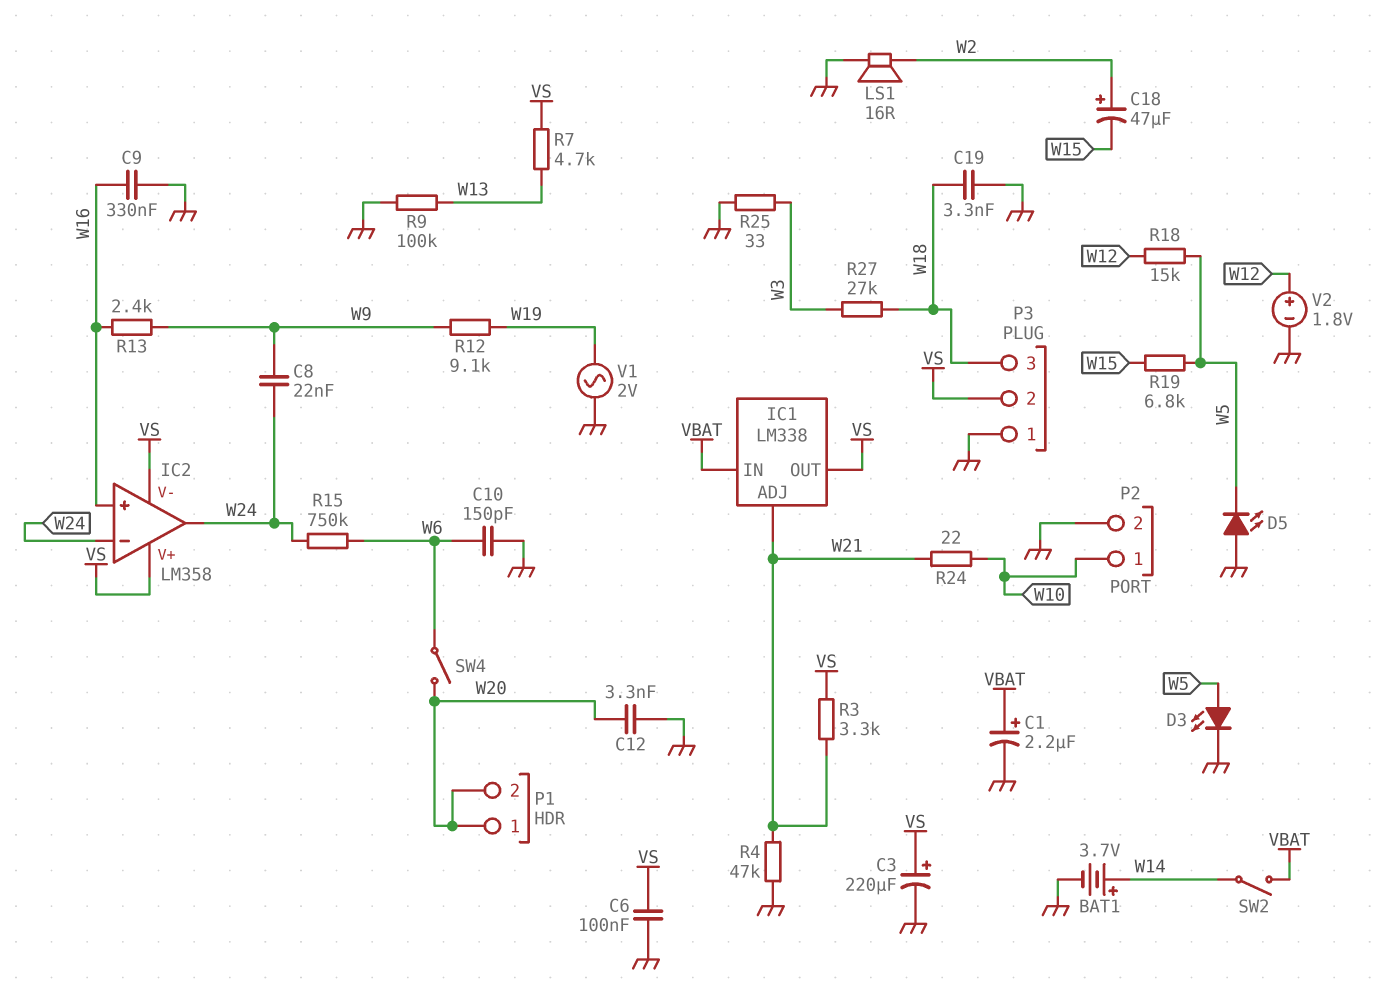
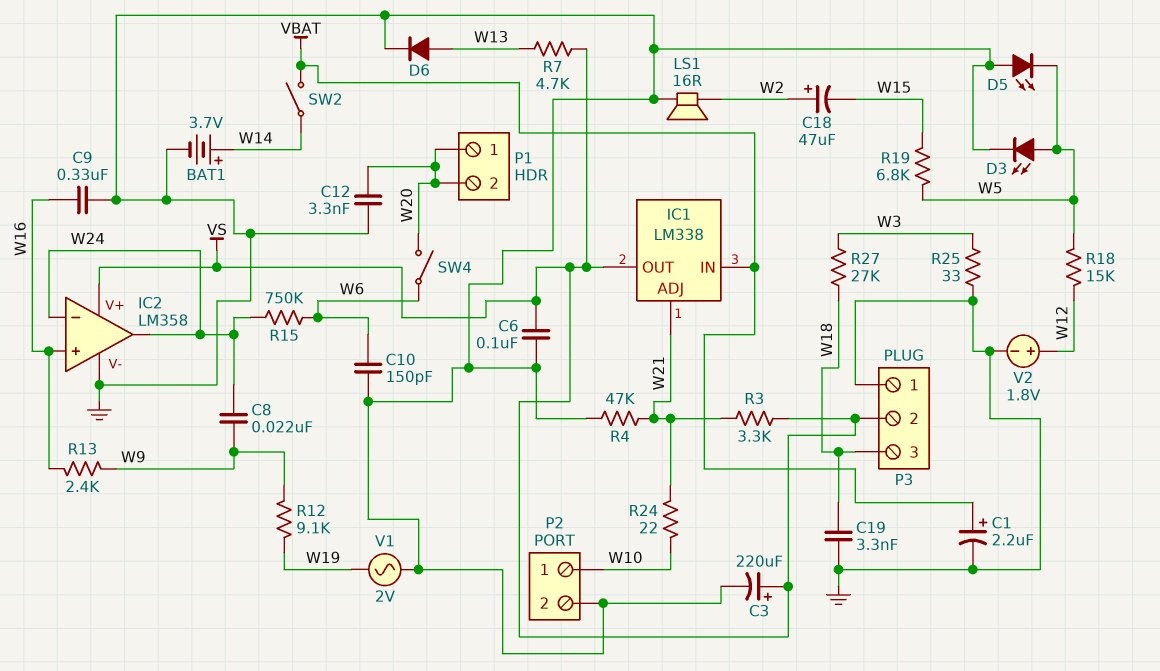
D6: none -> diode (A W13, K GND)
IC2 pin V-: VS -> GND
R9: 100k (GND, W13) -> none

